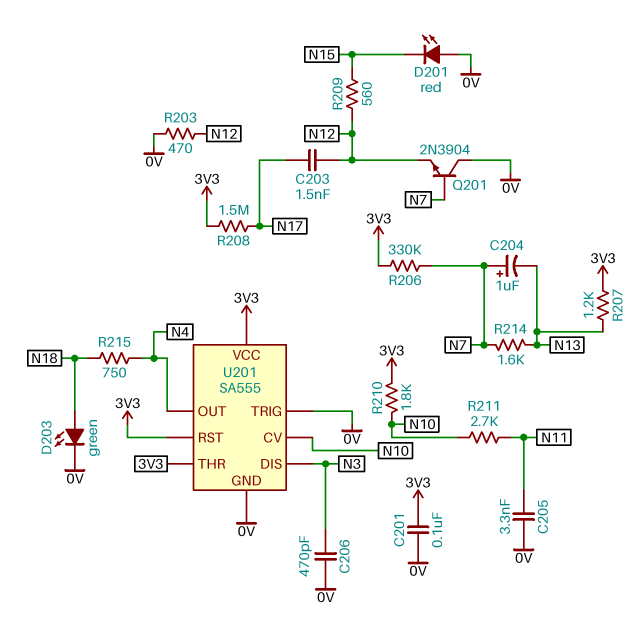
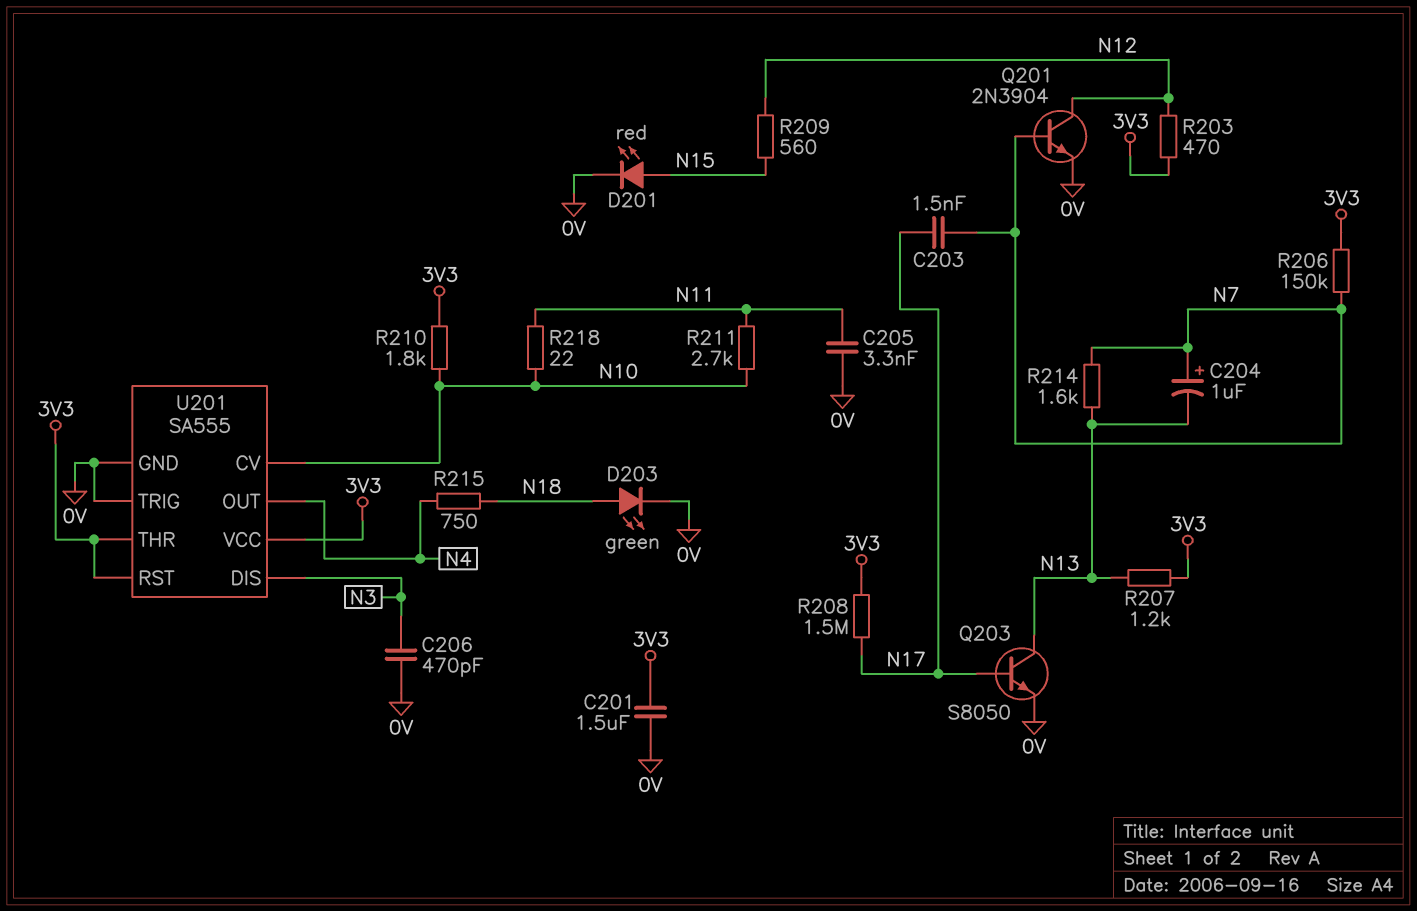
C201: 100nF (0V, 3V3) -> 1.5uF (0V, 3V3)
C203: 1.5nF (N12, N17) -> 1.5nF (N7, N17)
D201: LED red (A 0V, K N15) -> LED red (A N15, K 0V)
Q201: NPN 2N3904 (B N7, C 0V, E N12) -> NPN 2N3904 (B N7, C N12, E 0V)
Q203: none -> NPN S8050 (B N17, C N13, E 0V)
R203: 470 (0V, N12) -> 470 (3V3, N12)
R206: 330k (3V3, N7) -> 150k (3V3, N7)
R218: none -> 22 (N10, N11)

